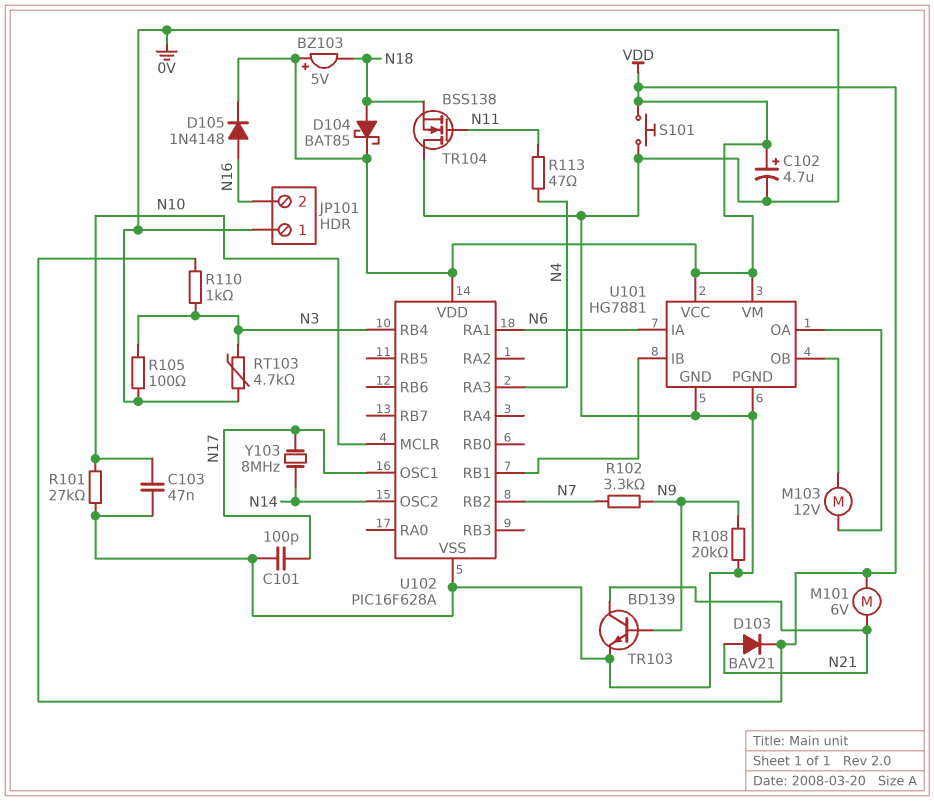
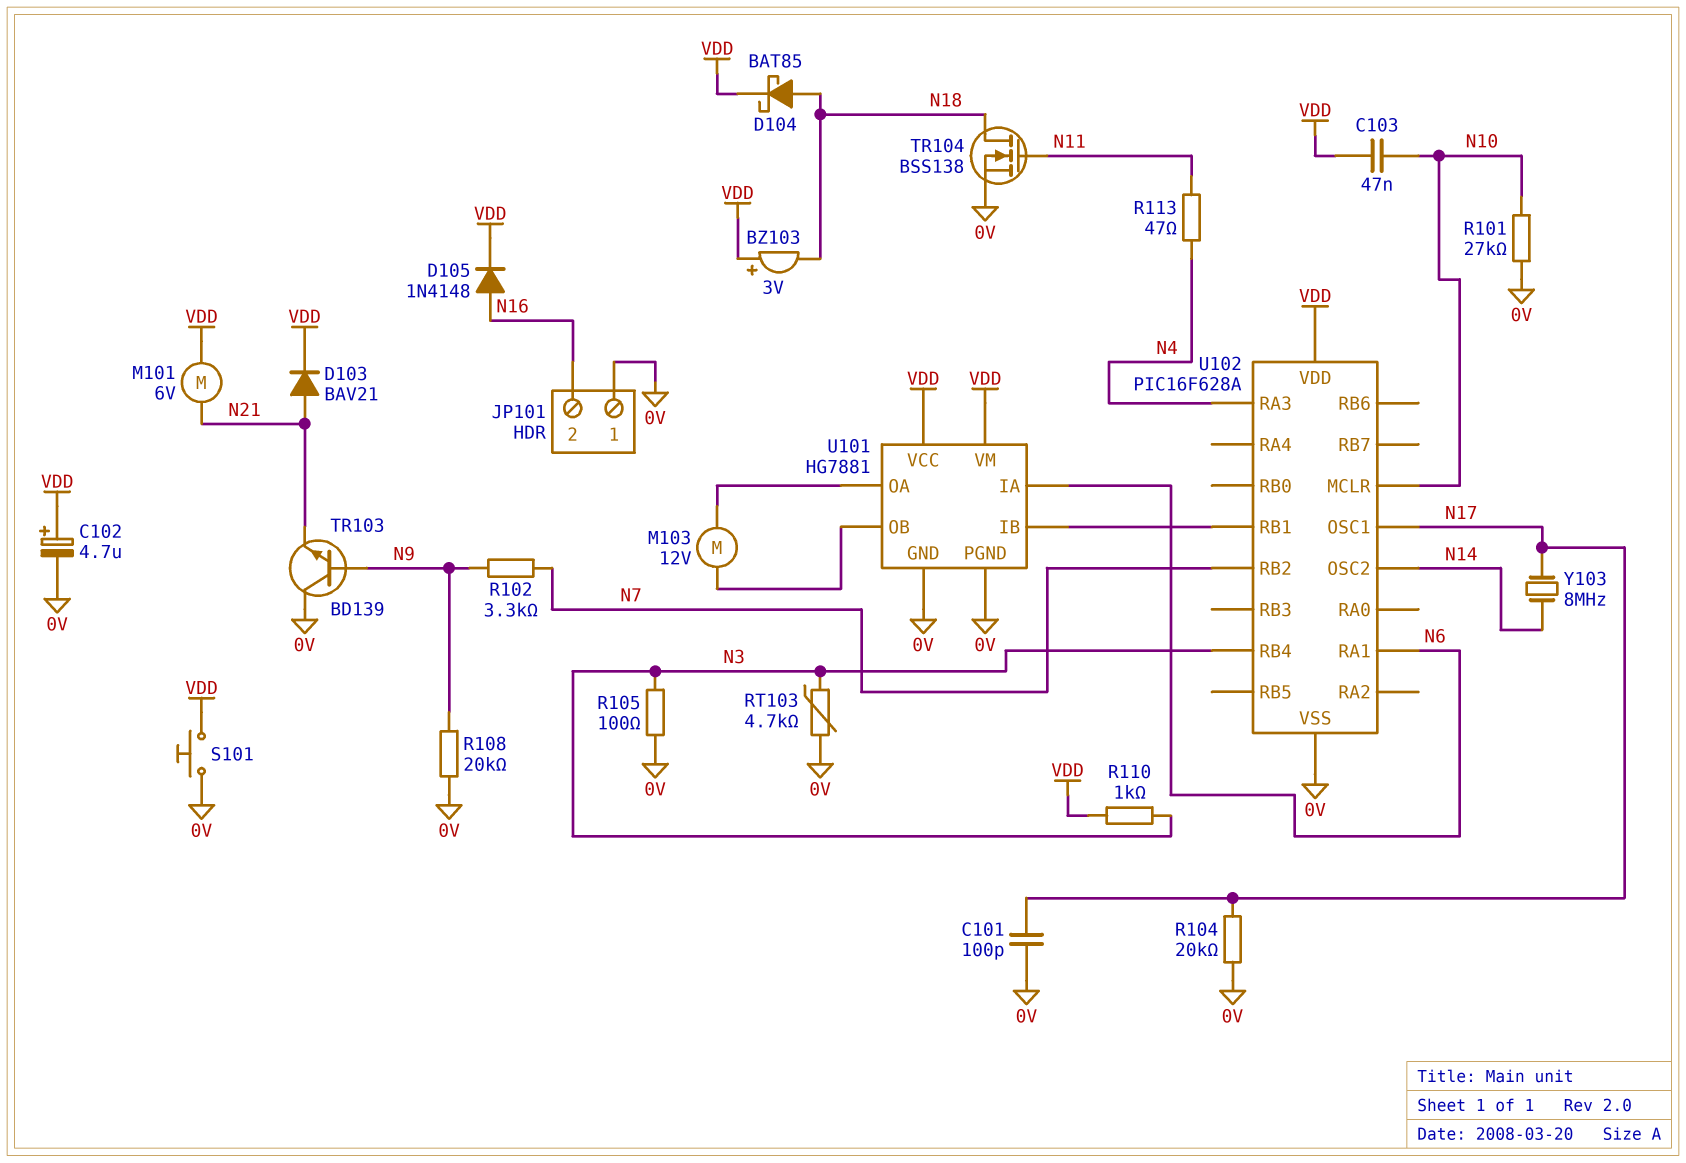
BZ103: buzzer 5V (plus VDD, minus N18) -> buzzer 3V (plus VDD, minus N18)
C103: 47nF (0V, N10) -> 47nF (N10, VDD)
R104: none -> 20k (0V, N17)
TR103: NPN BD139 (B N9, C N21, E 0V) -> NPN BD139 (B N9, C 0V, E N21)
TR104: NMOS BSS138 (G N11, D 0V, S N18) -> NMOS BSS138 (G N11, D N18, S 0V)

